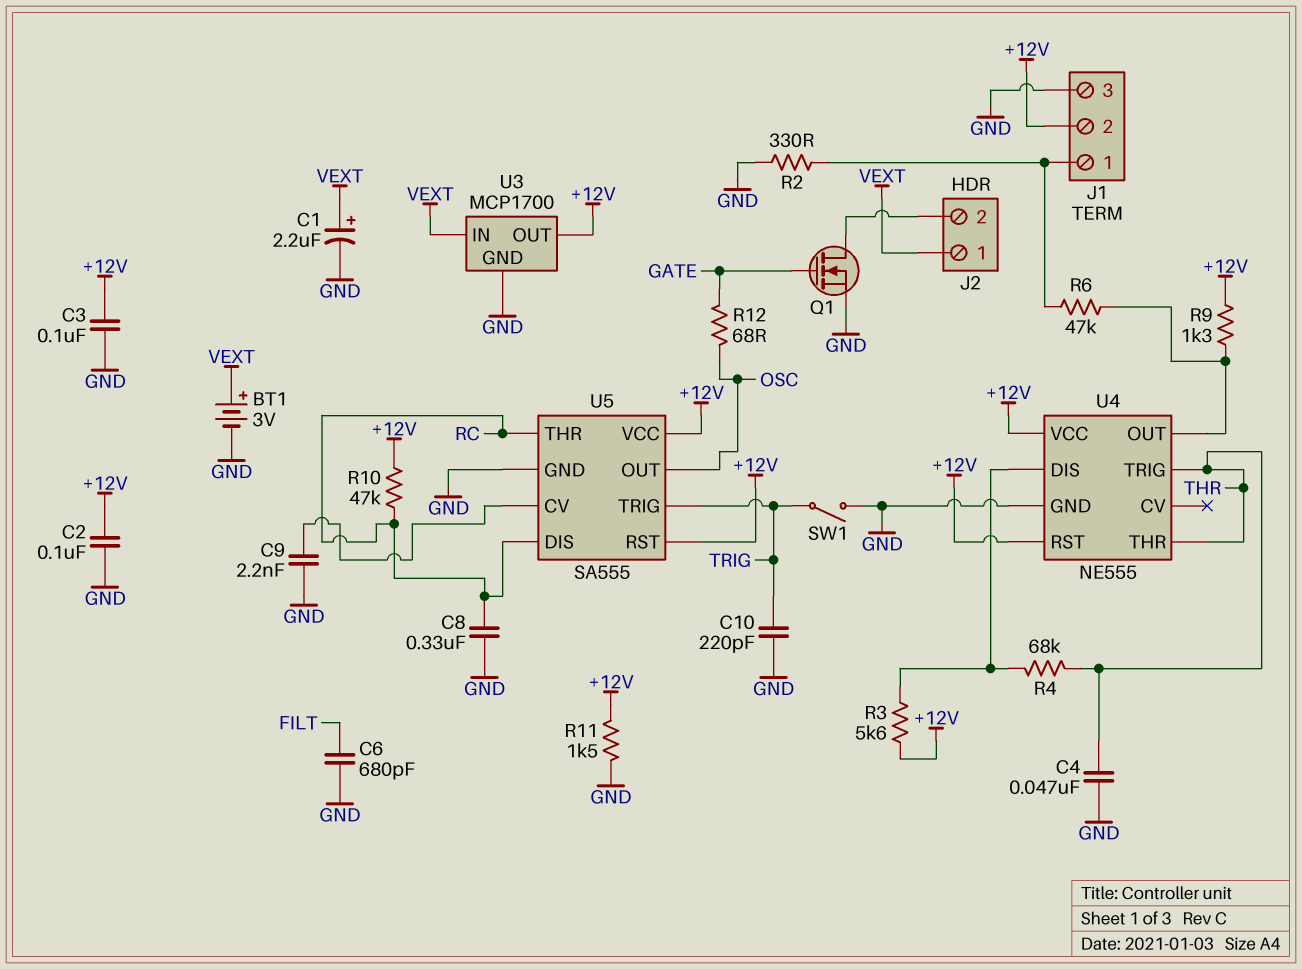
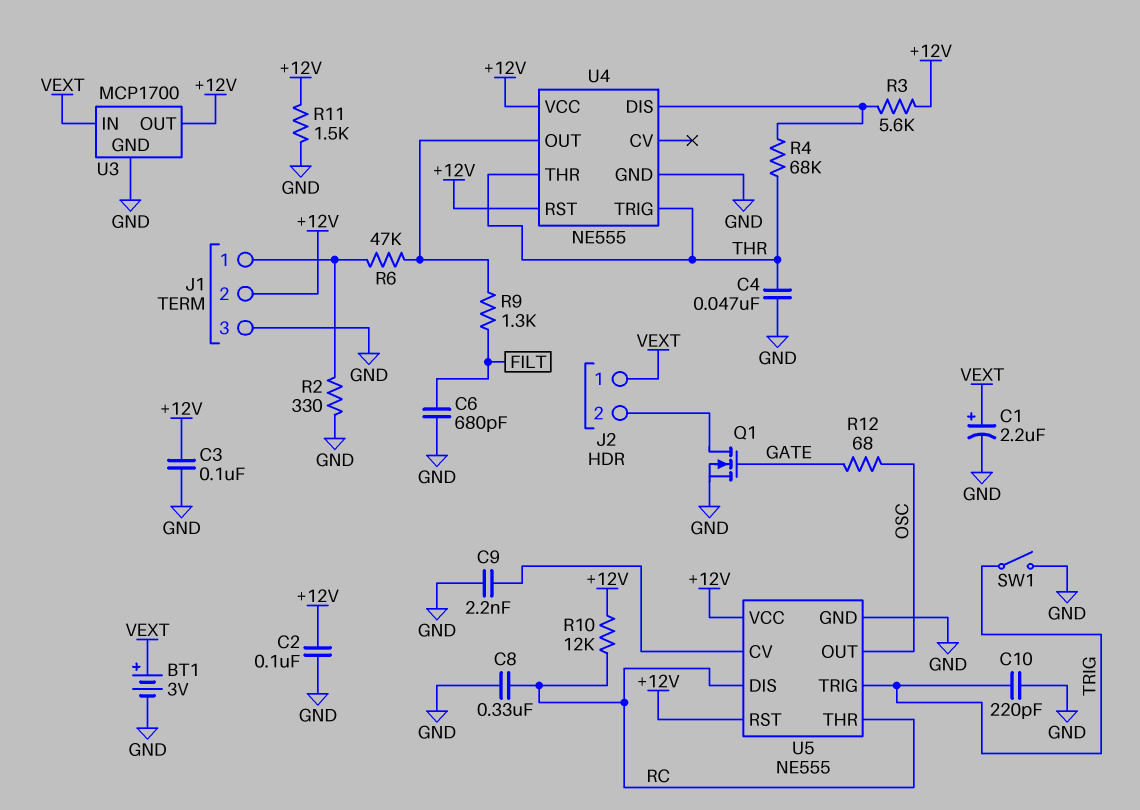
R9: 1.3k (+12V, U4/OUT) -> 1.3k (FILT, U4/OUT)
R10: 47k (+12V, RC) -> 12k (+12V, RC)
U5: SA555 -> NE555

